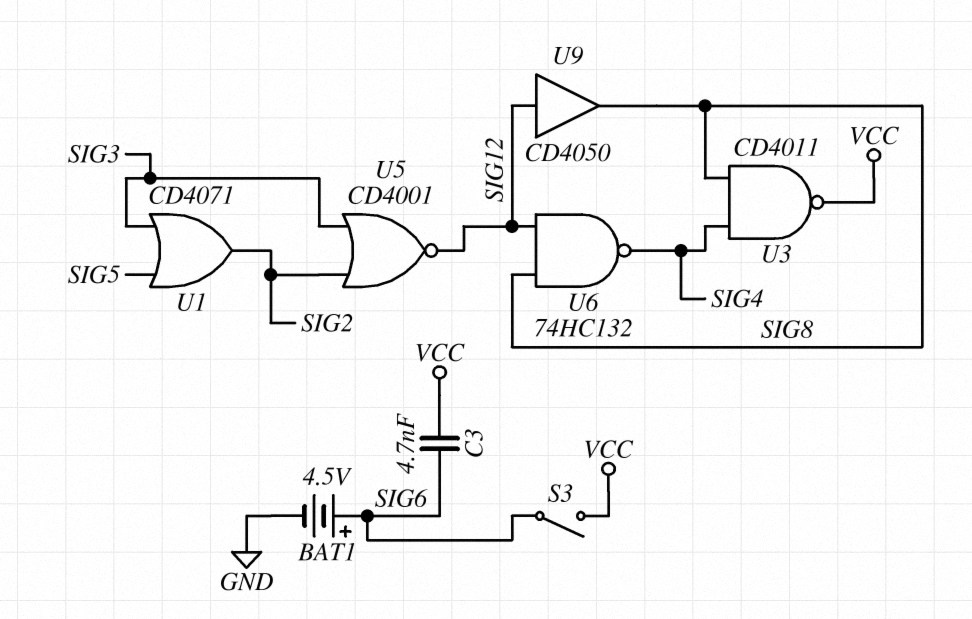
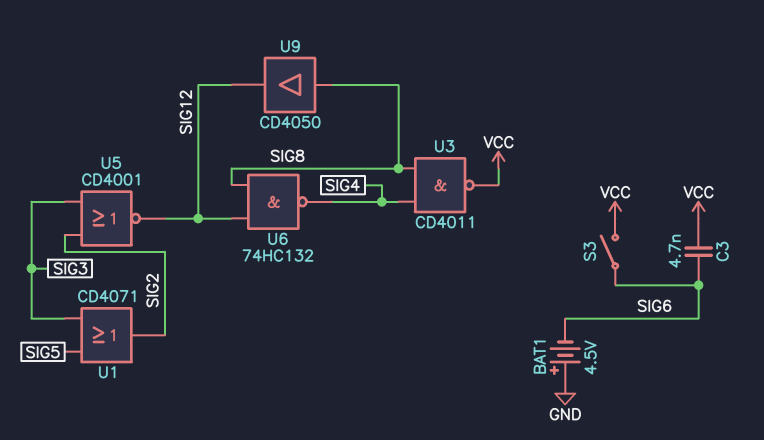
BAT1: 4.5V (plus SIG6, minus GND) -> 4.5V (plus GND, minus SIG6)
U9: buffer CD4050 (in SIG12, out SIG8) -> buffer CD4050 (in SIG8, out SIG12)

